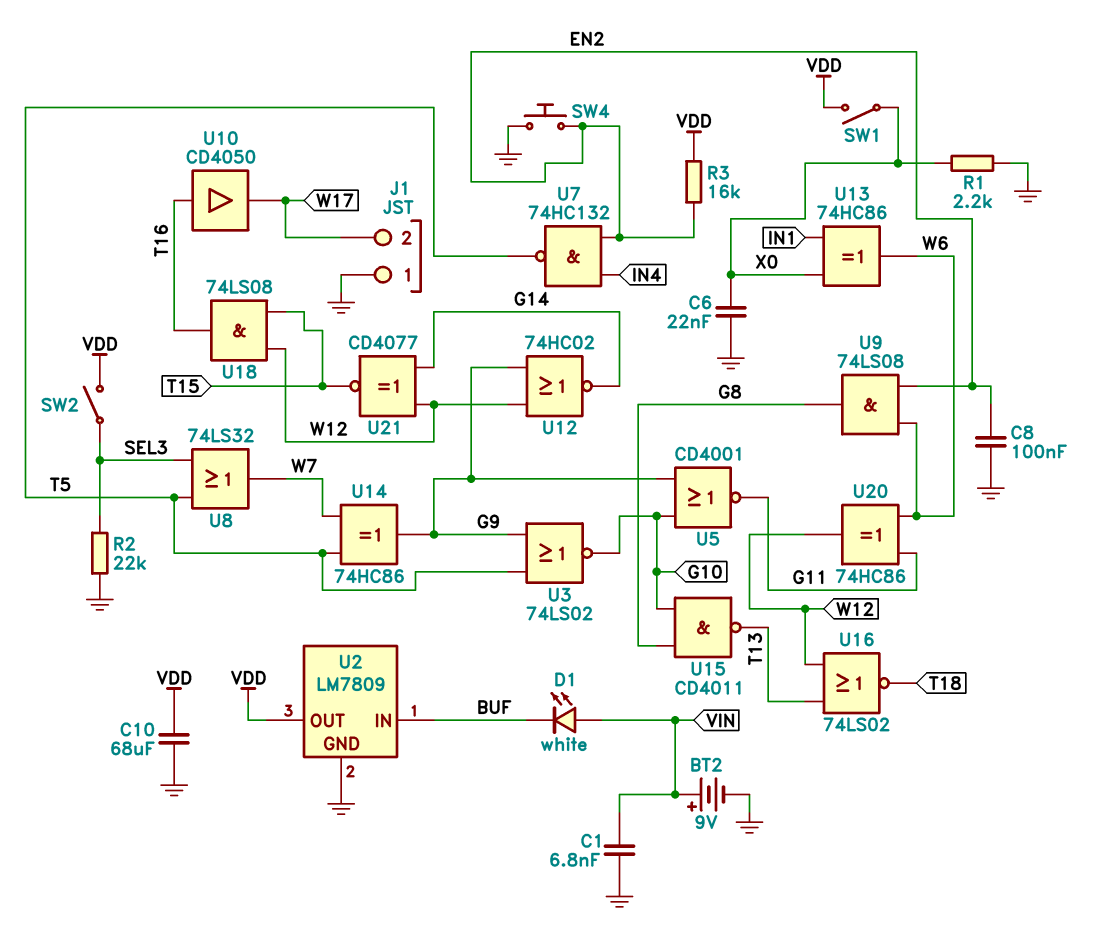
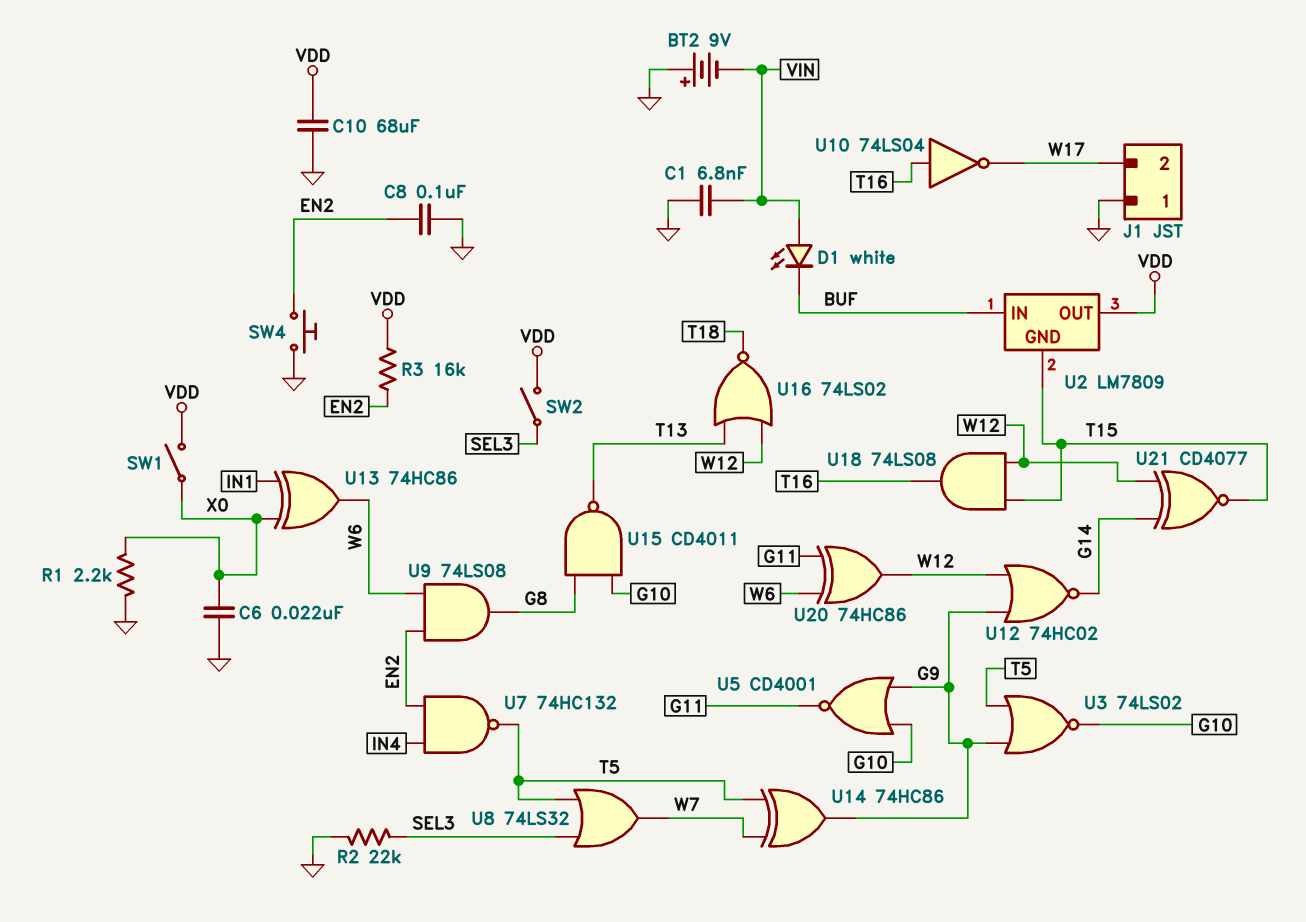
BT2: 9V (plus VIN, minus GND) -> 9V (plus GND, minus VIN)
U2 pin GND: GND -> T15
U10: buffer CD4050 (in T16, out W17) -> NOT 74LS04 (in T16, out W17)

